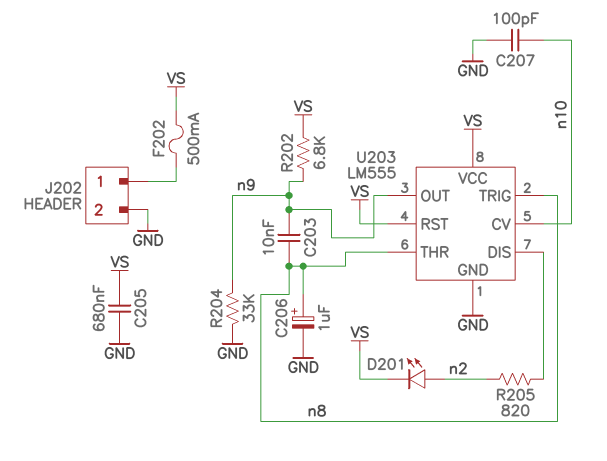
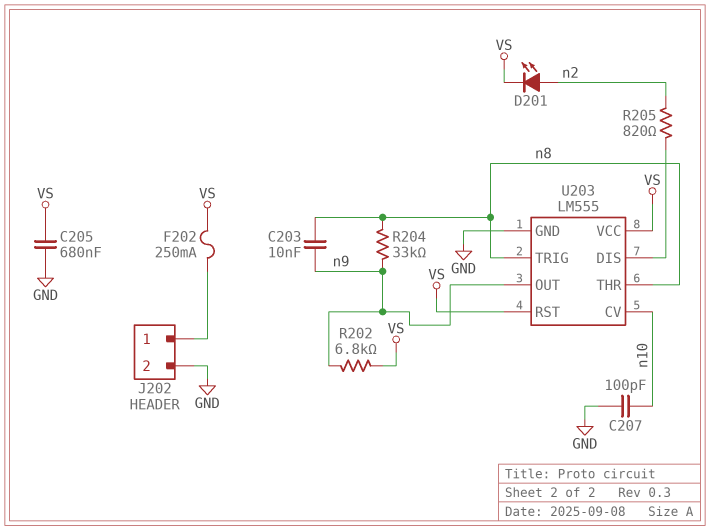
C206: 1uF (plus n8, minus GND) -> none
F202: 500mA (J202/1, VS) -> 250mA (J202/1, VS)
R204: 33k (GND, n9) -> 33k (n8, n9)

